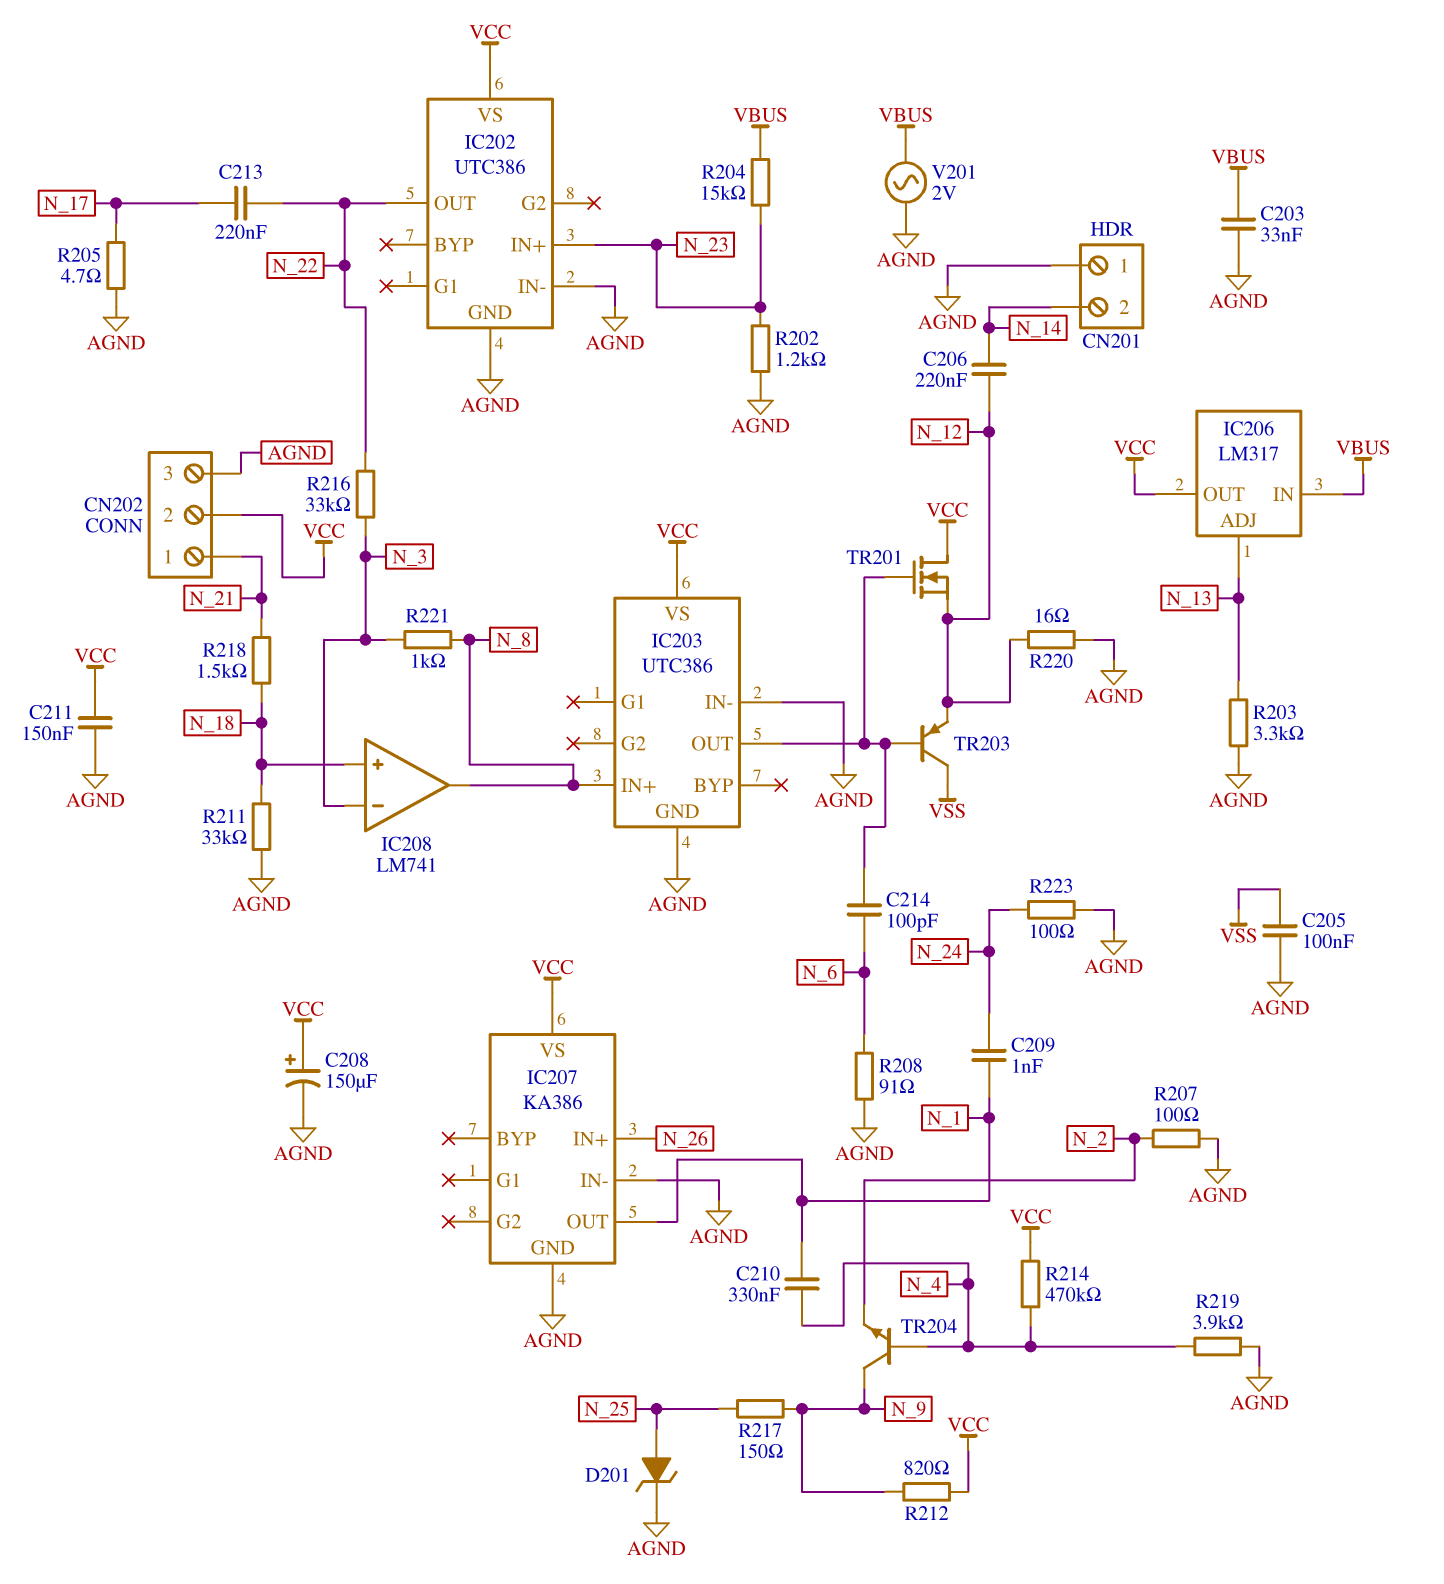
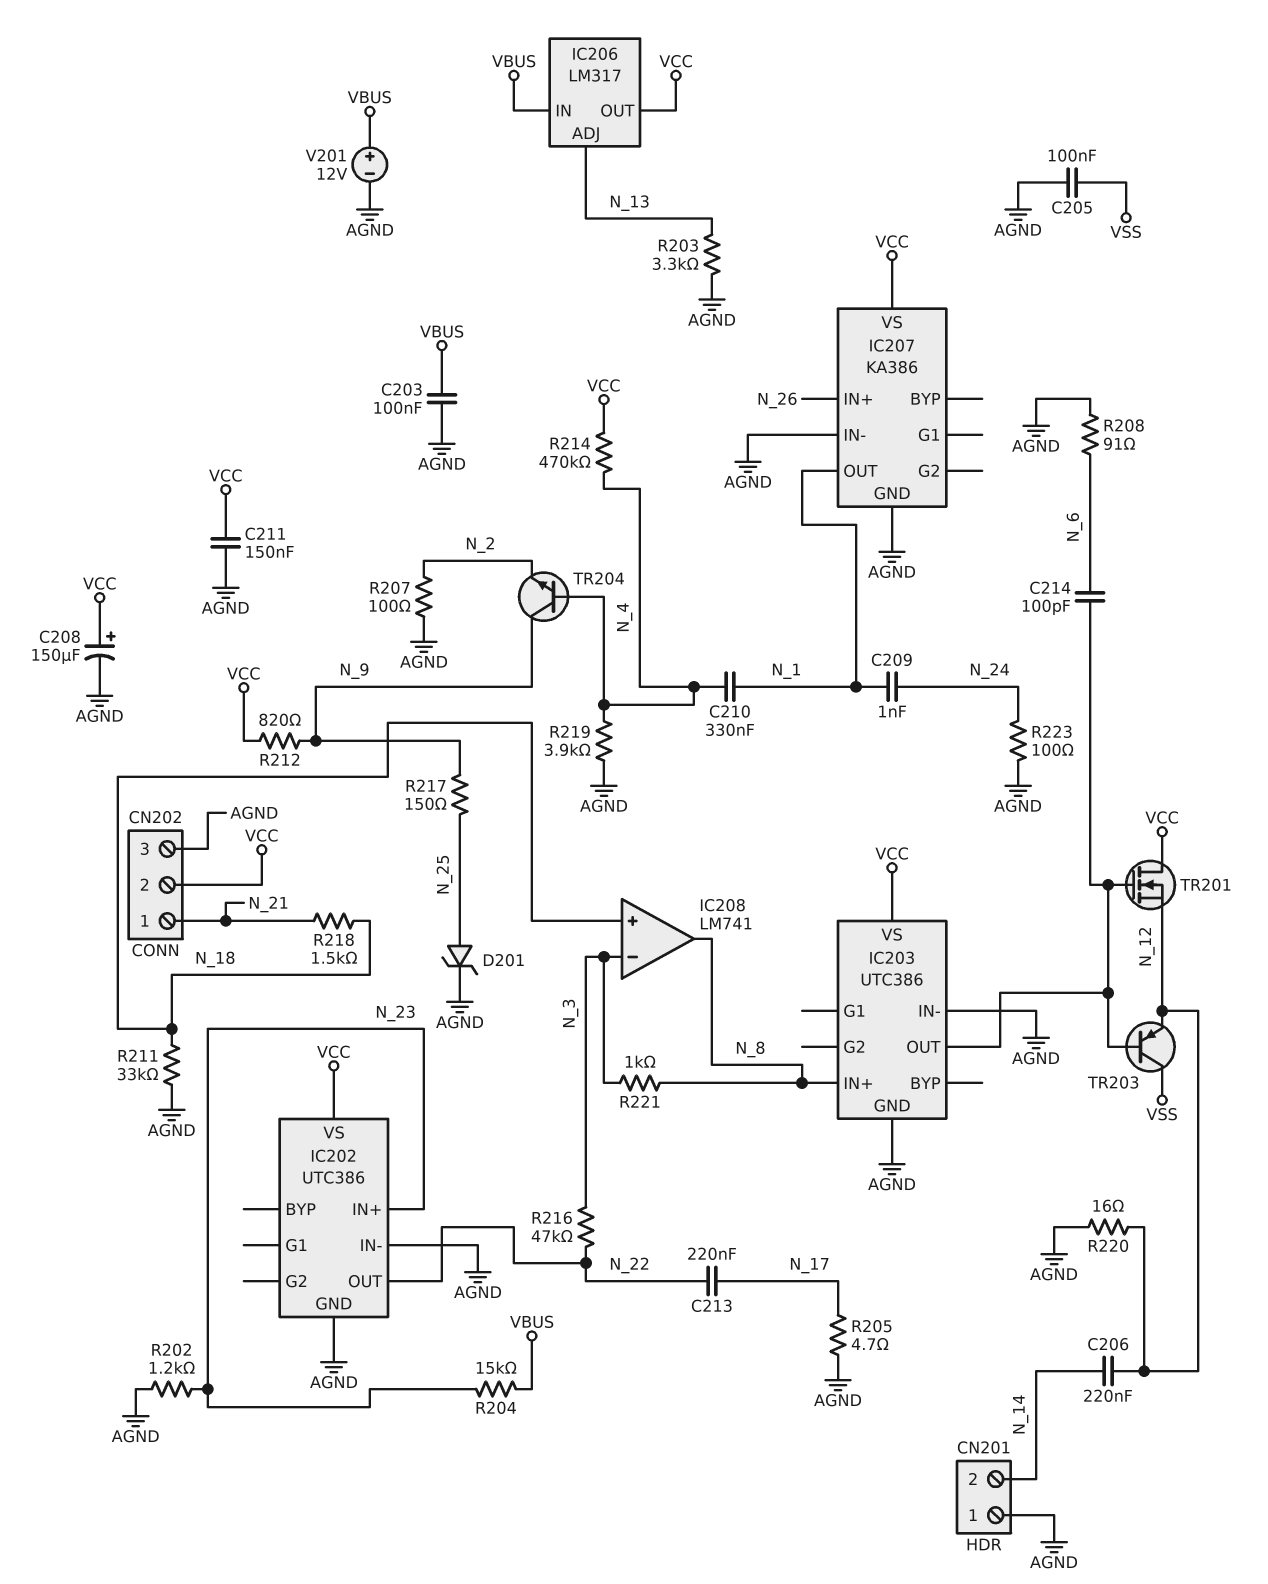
C203: 33nF (AGND, VBUS) -> 100nF (AGND, VBUS)
R216: 33k (N_3, N_22) -> 47k (N_3, N_22)
V201: AC 2V (AGND, VBUS) -> 12V (plus VBUS, minus AGND)

